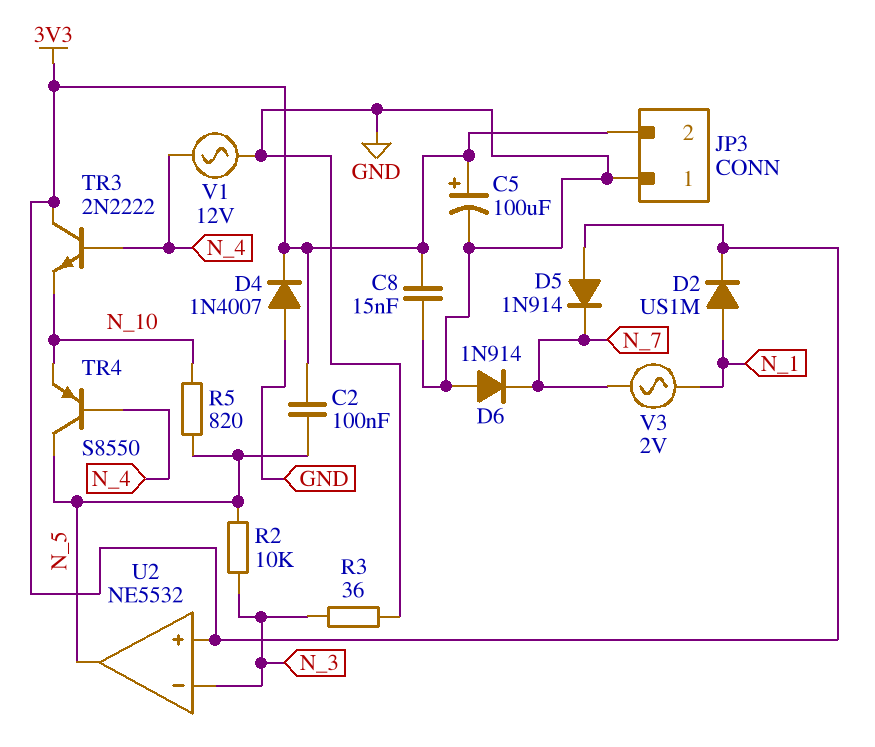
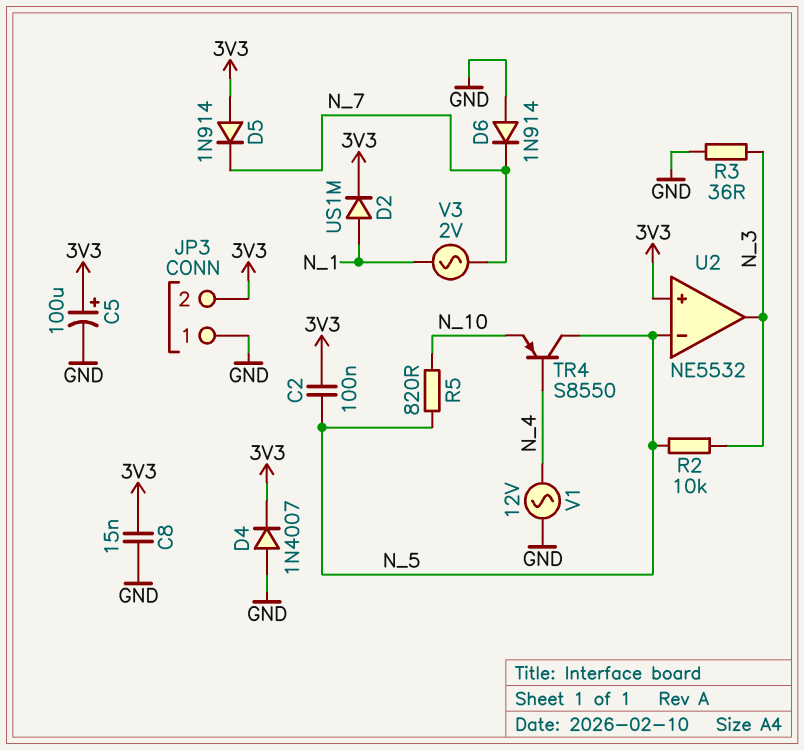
TR3: NPN 2N2222 (B N_4, C 3V3, E N_10) -> none
U2 pin in-: N_3 -> N_5
U2 pin out: N_5 -> N_3

